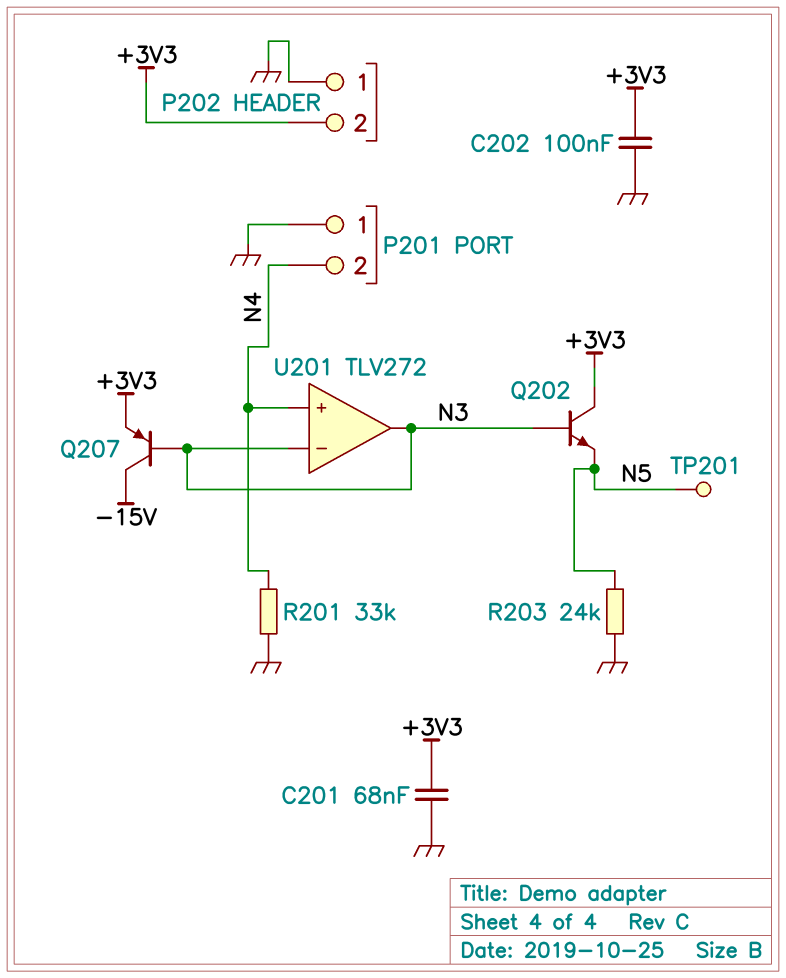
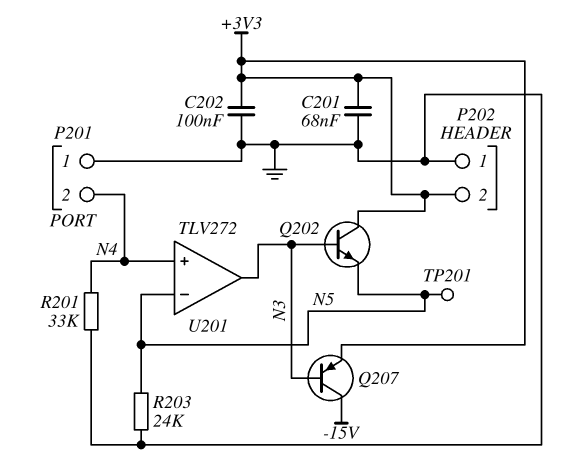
U201 pin in-: N3 -> N5

